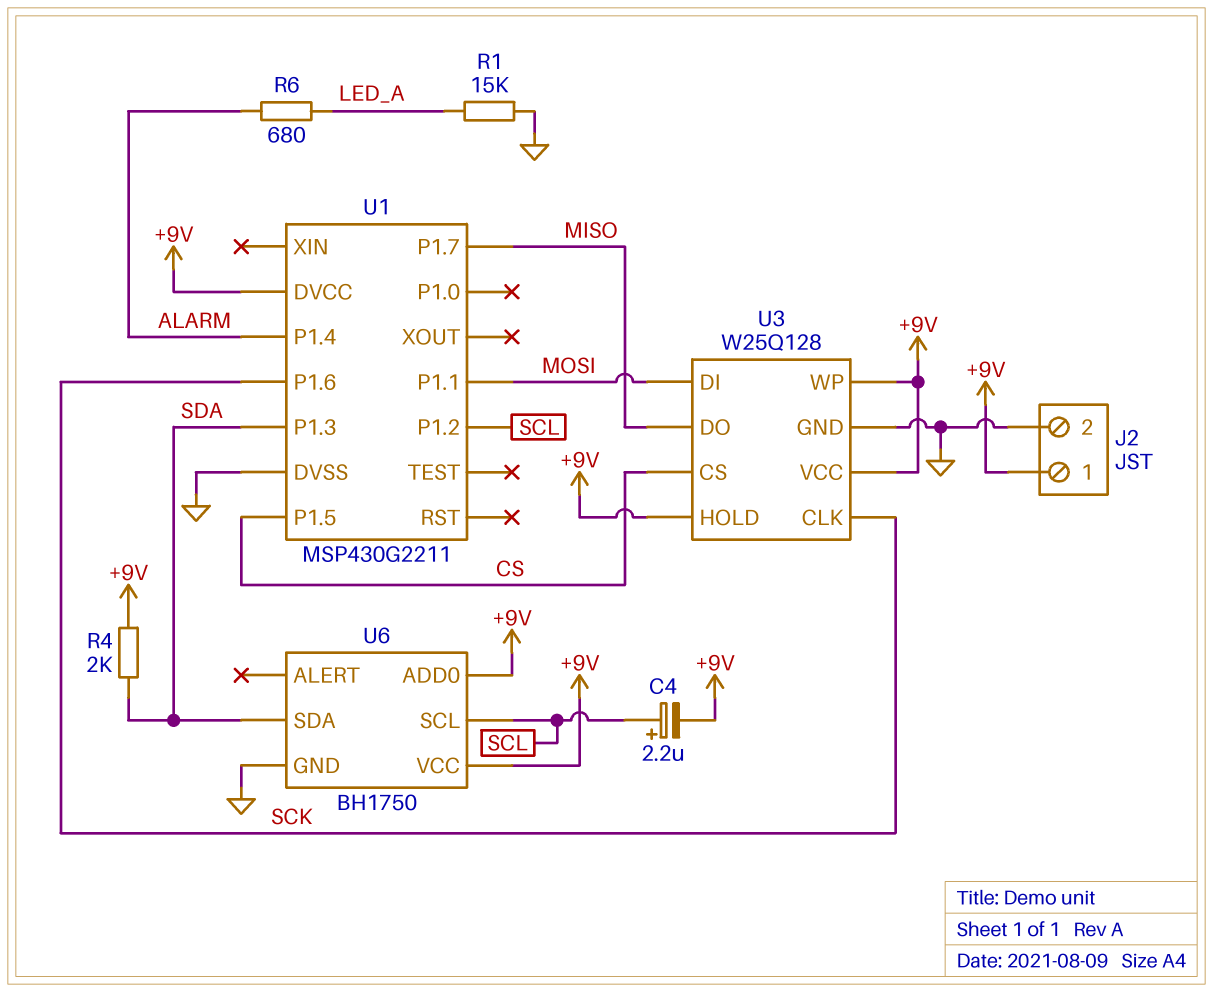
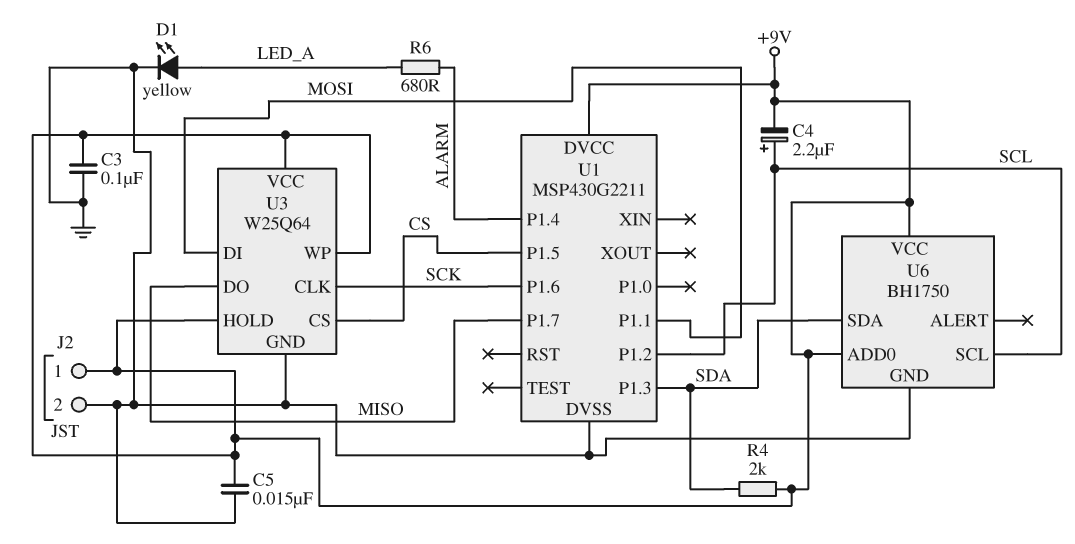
C3: none -> 100nF (+9V, GND)
C5: none -> 15nF (+9V, GND)
D1: none -> LED yellow (A LED_A, K GND)
R1: 15k (GND, LED_A) -> none
U3: W25Q128 -> W25Q64

